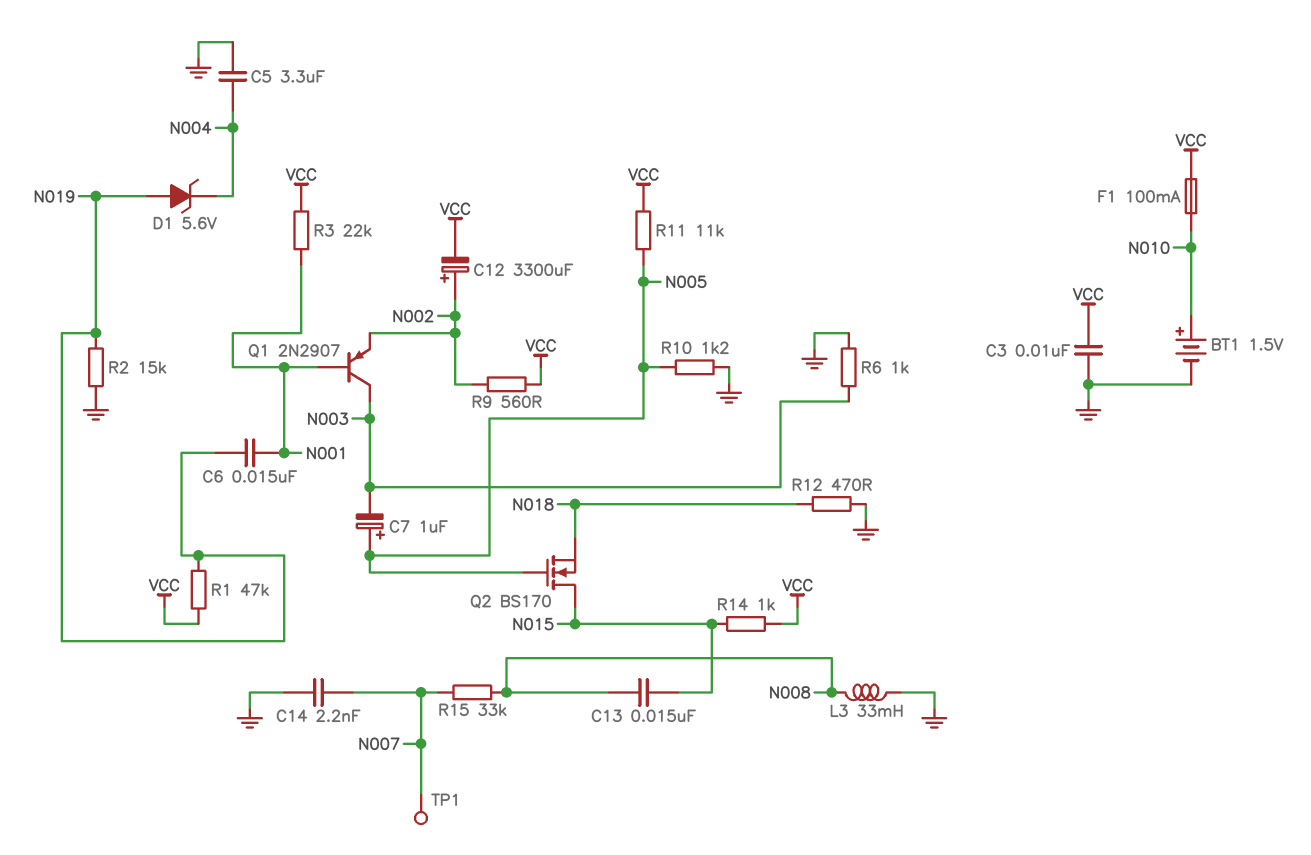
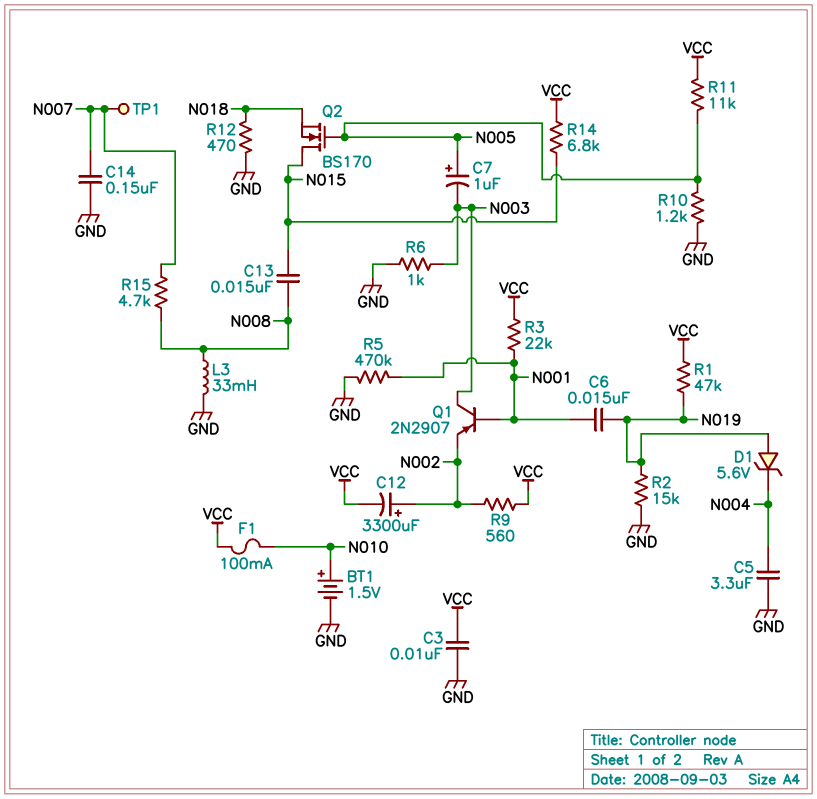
C14: 2.2nF (GND, N007) -> 150nF (GND, N007)
R5: none -> 470k (GND, N001)
R14: 1k (N015, VCC) -> 6.8k (N015, VCC)
R15: 33k (N007, N008) -> 4.7k (N007, N008)

